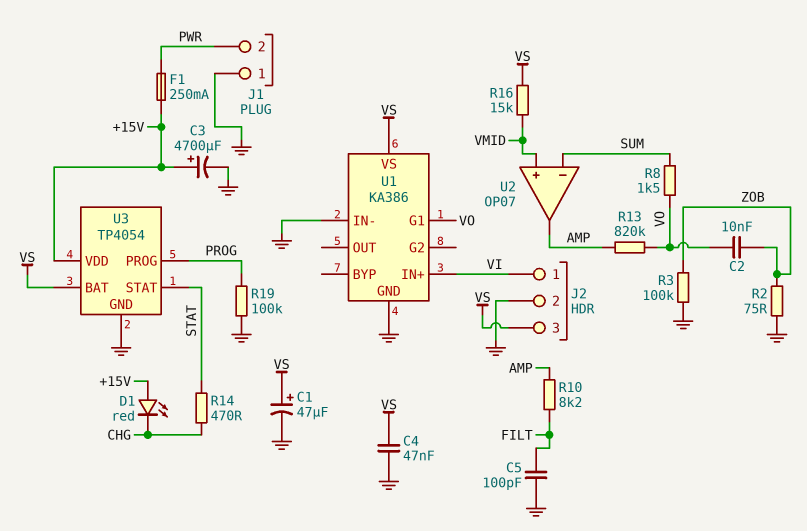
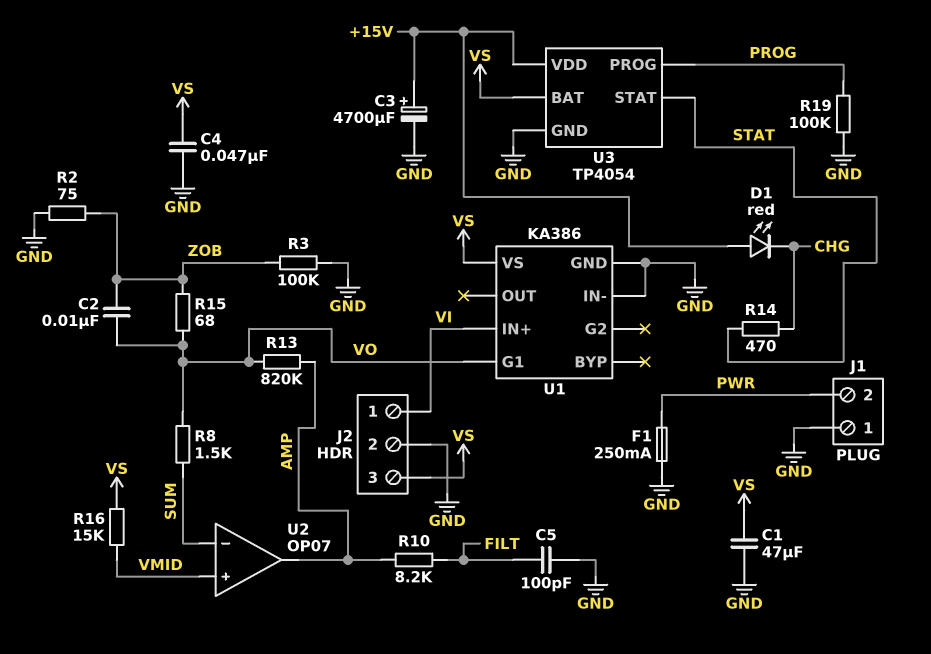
C1: 47uF (plus VS, minus GND) -> 47uF (GND, VS)
F1: 250mA (+15V, PWR) -> 250mA (GND, PWR)
R15: none -> 68 (VO, ZOB)

